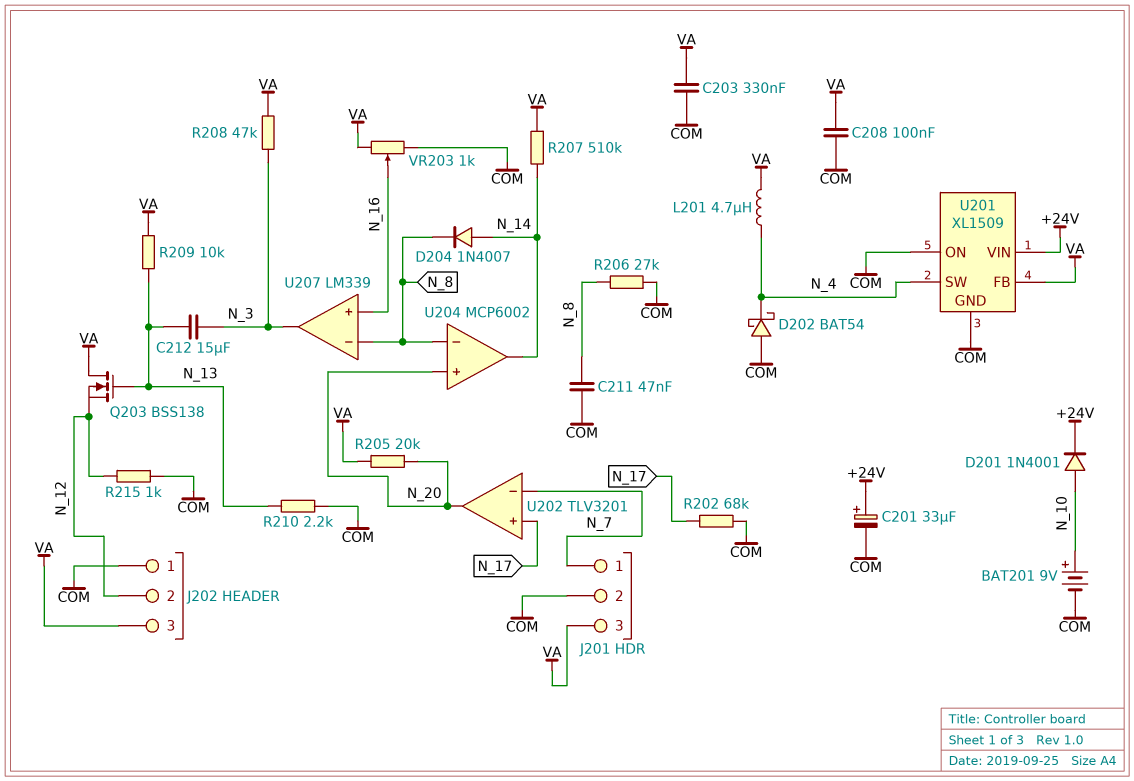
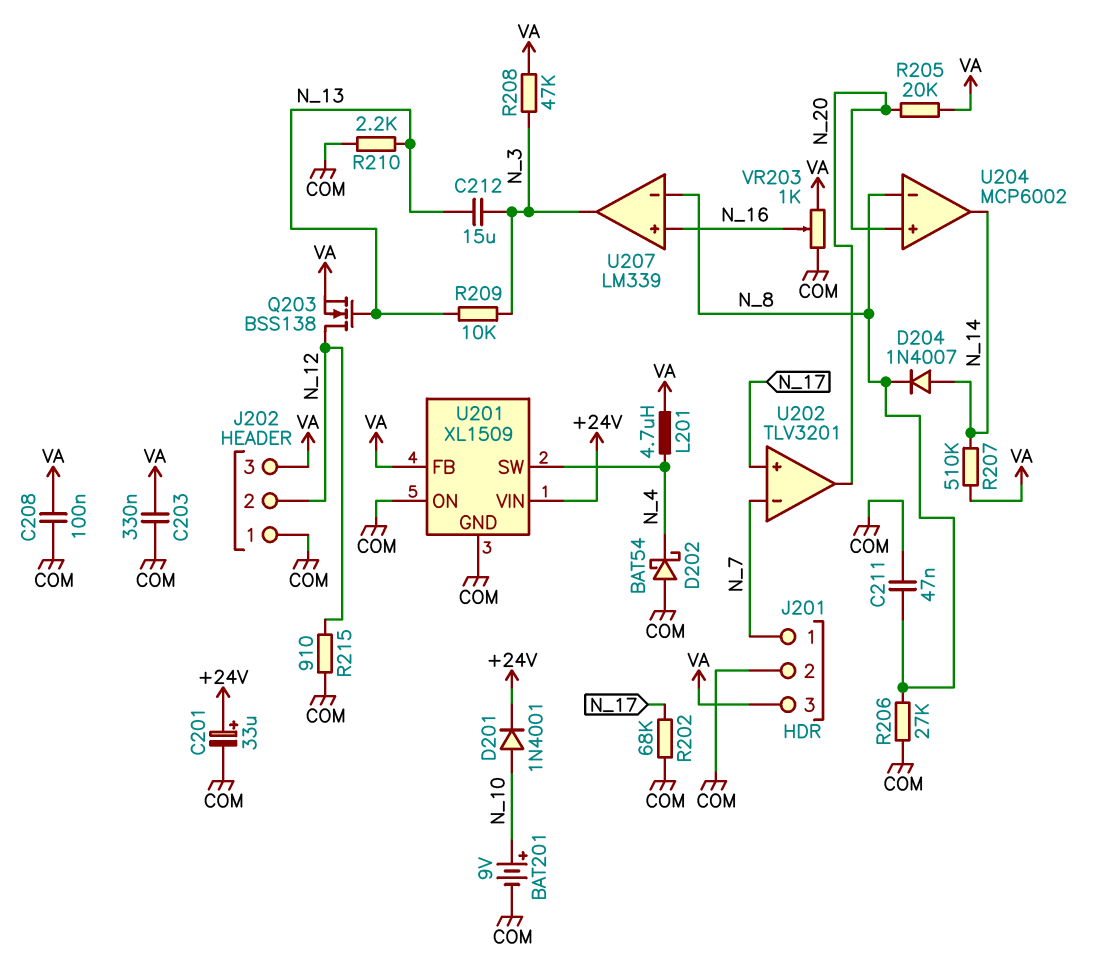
Q203: NMOS BSS138 (G N_13, D VA, S N_12) -> NMOS BSS138 (G N_13, D N_12, S VA)
R209: 10k (N_13, VA) -> 10k (N_3, N_13)
R215: 1k (COM, N_12) -> 910 (COM, N_12)

